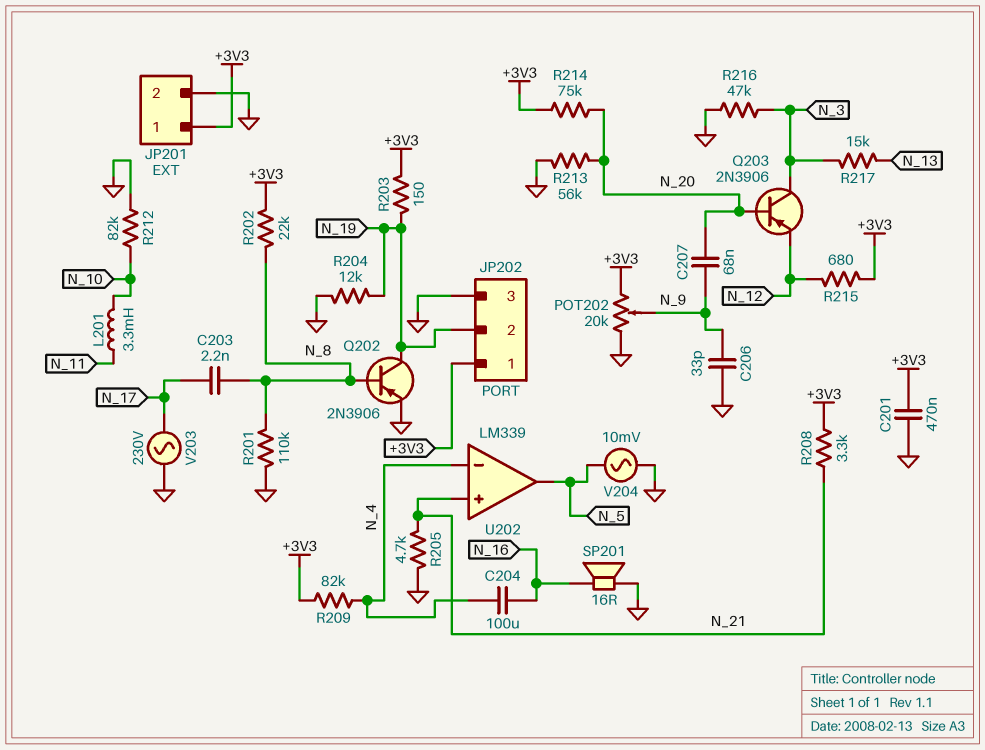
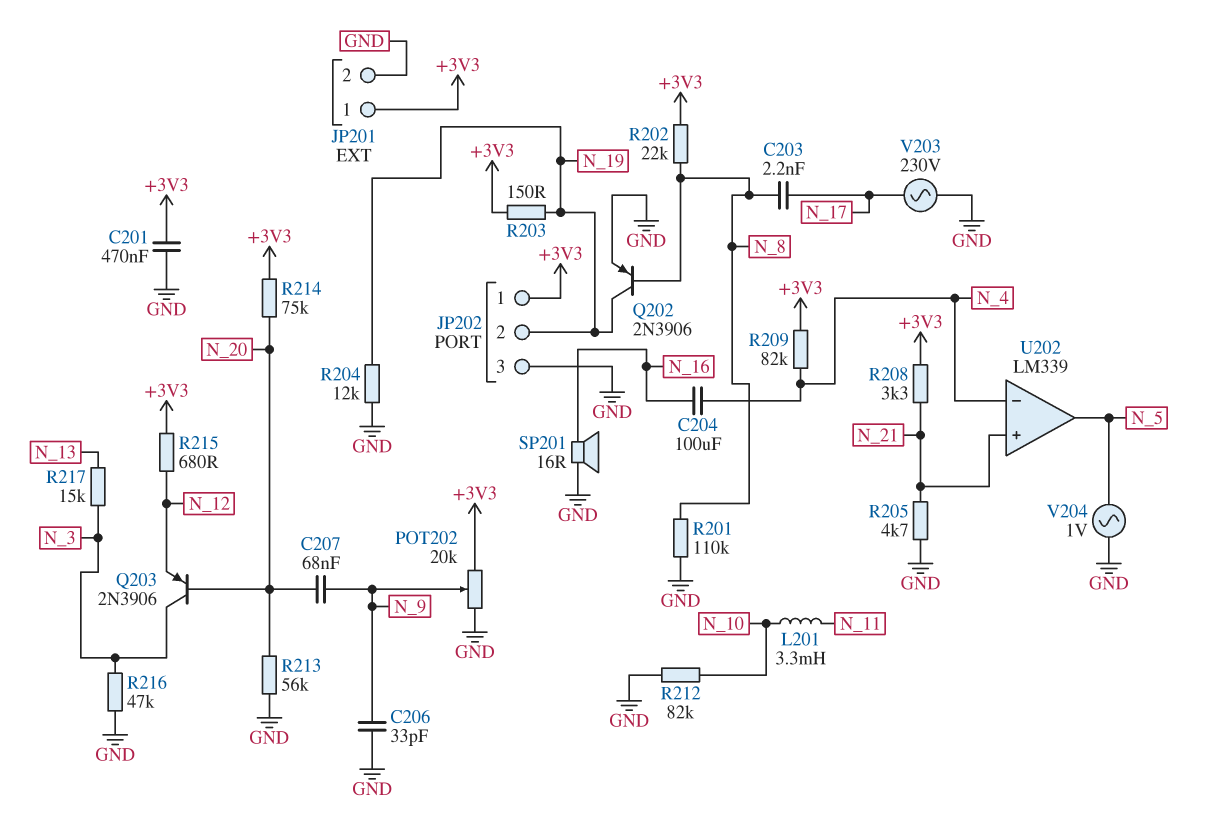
V204: AC 10mV (GND, N_5) -> AC 1V (GND, N_5)

